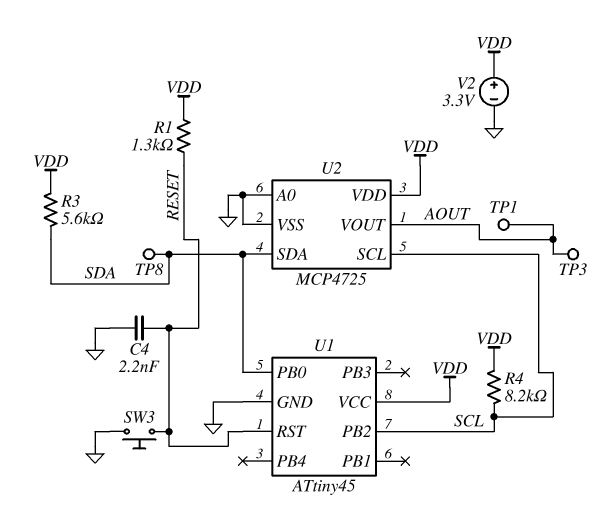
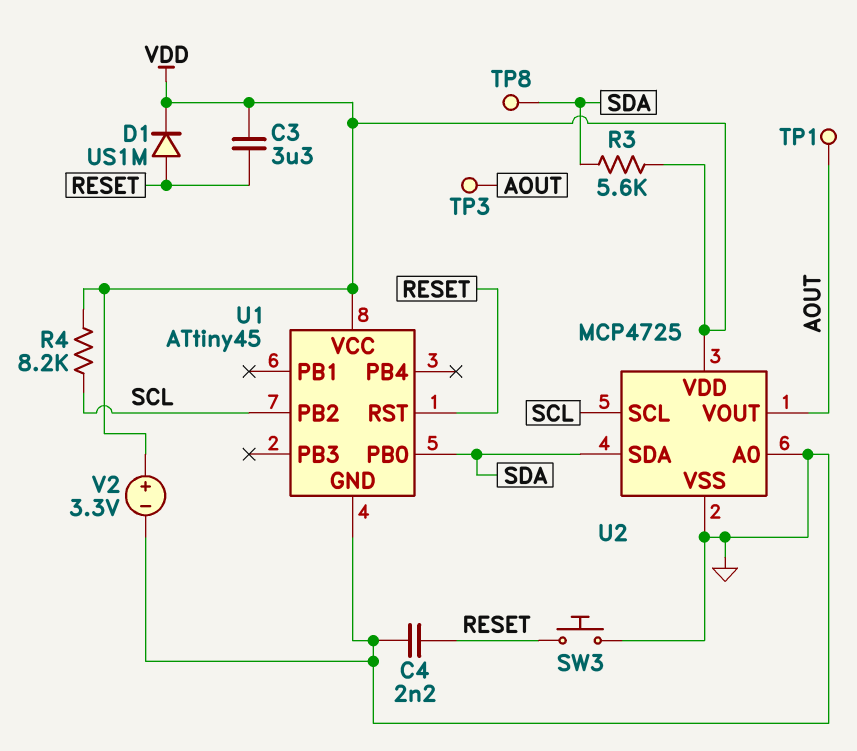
C3: none -> 3.3uF (RESET, VDD)
D1: none -> diode US1M (A RESET, K VDD)
R1: 1.3k (RESET, VDD) -> none

